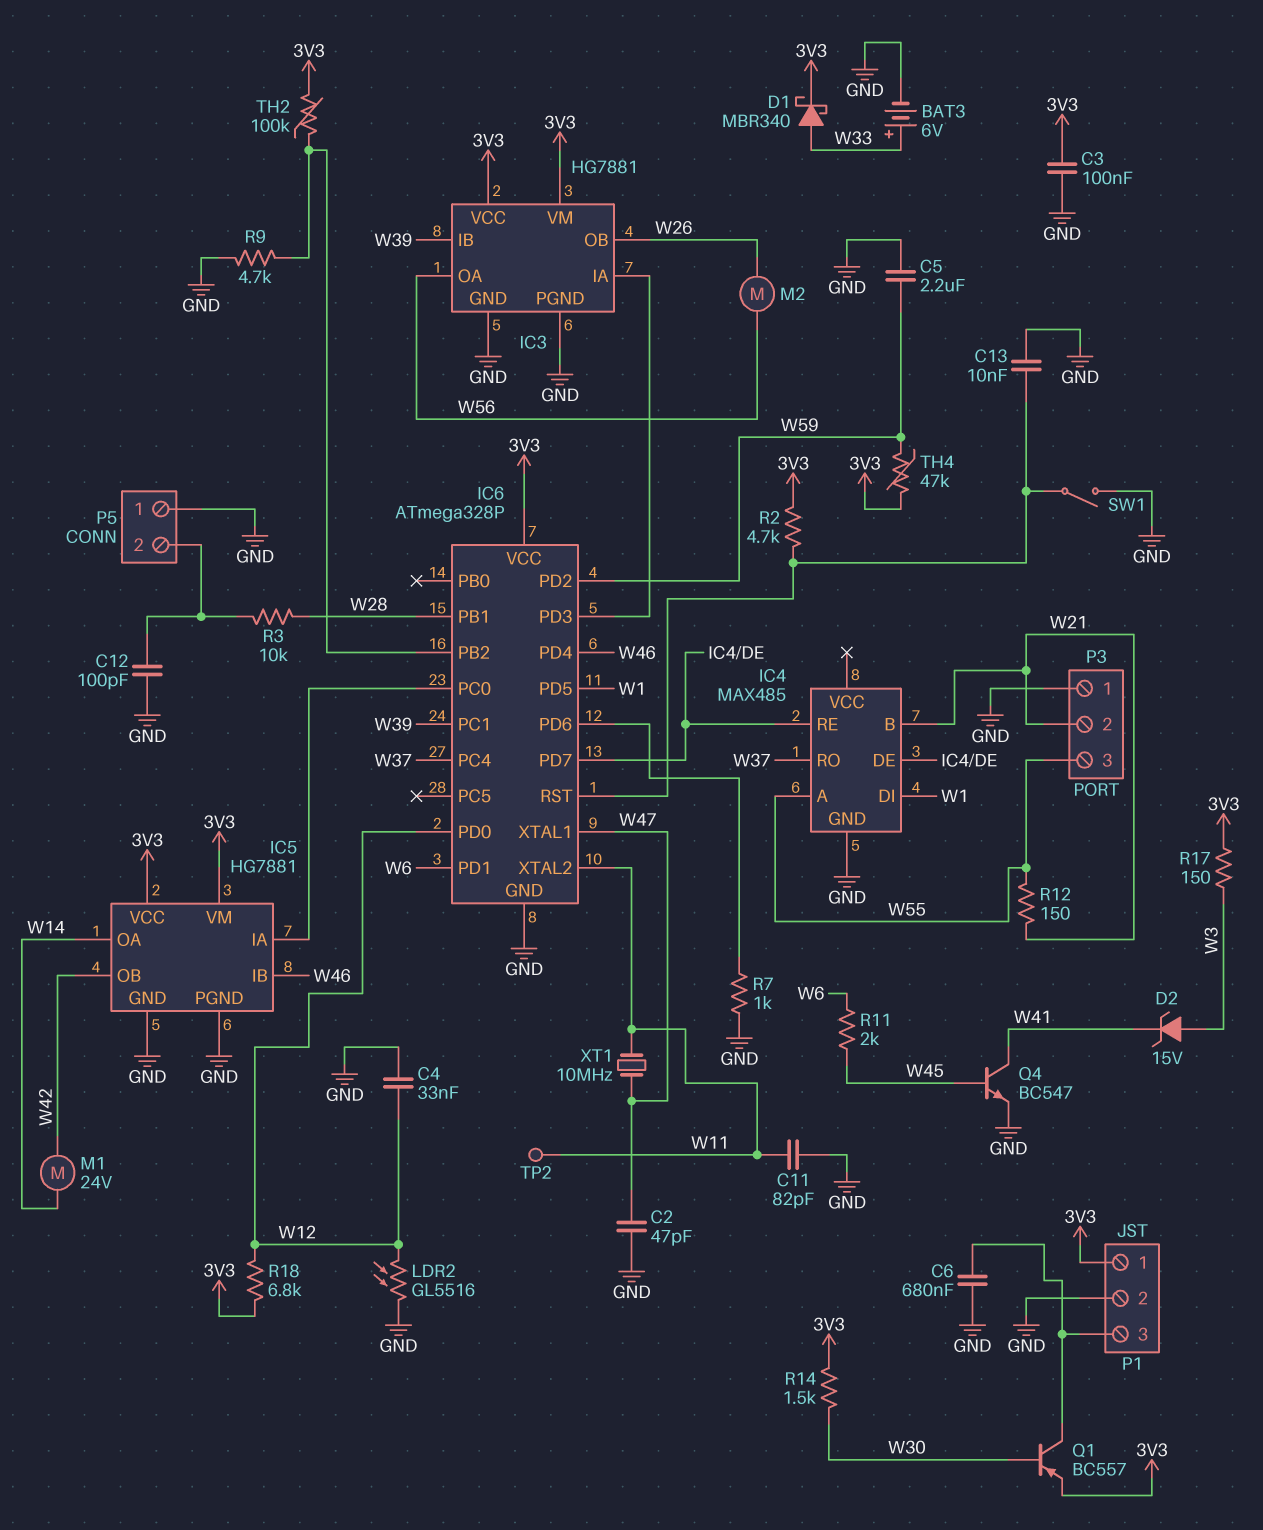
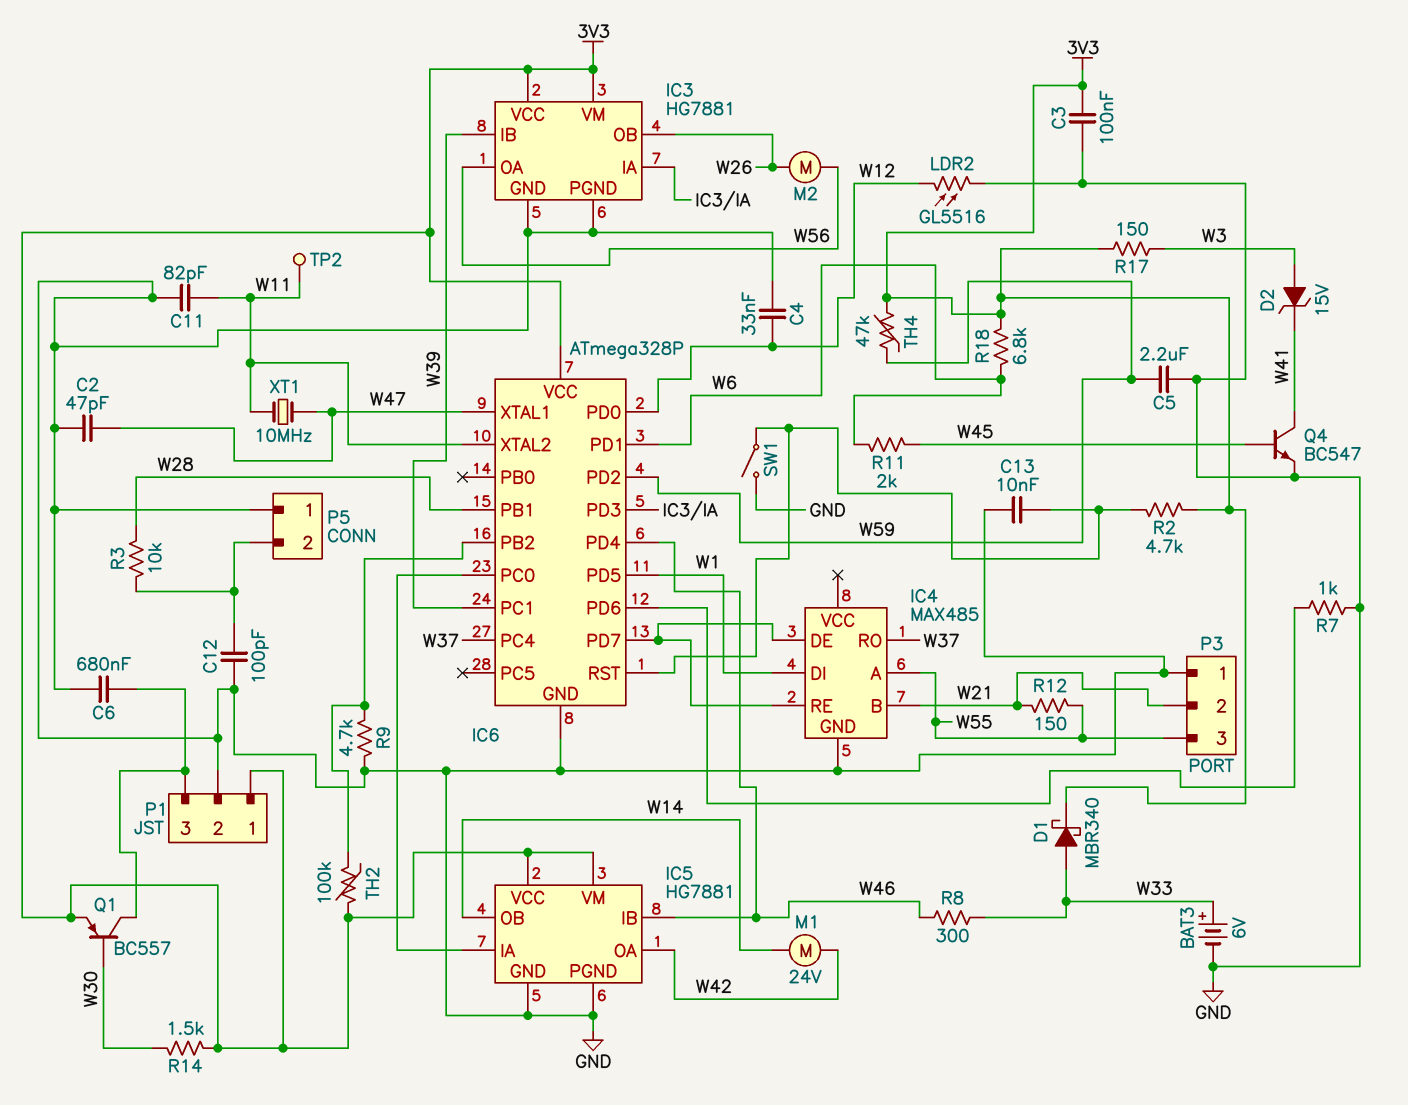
IC5 pin OA: W14 -> W42
IC5 pin OB: W42 -> W14
R8: none -> 300 (W33, W46)
R18: 6.8k (3V3, W12) -> 6.8k (3V3, W6)

